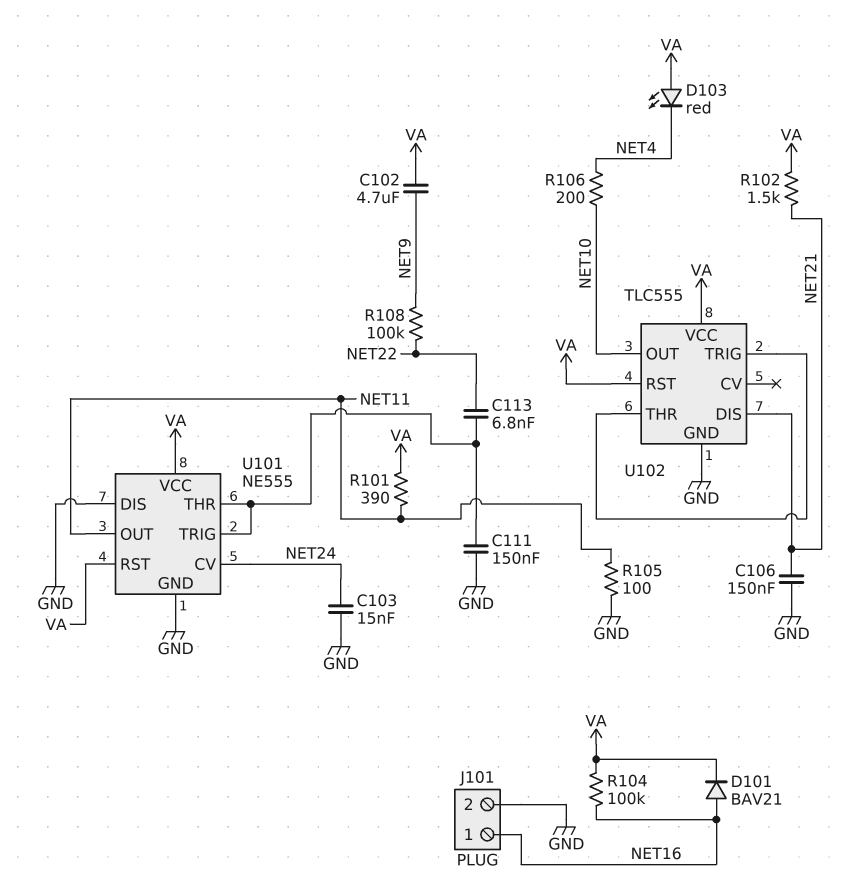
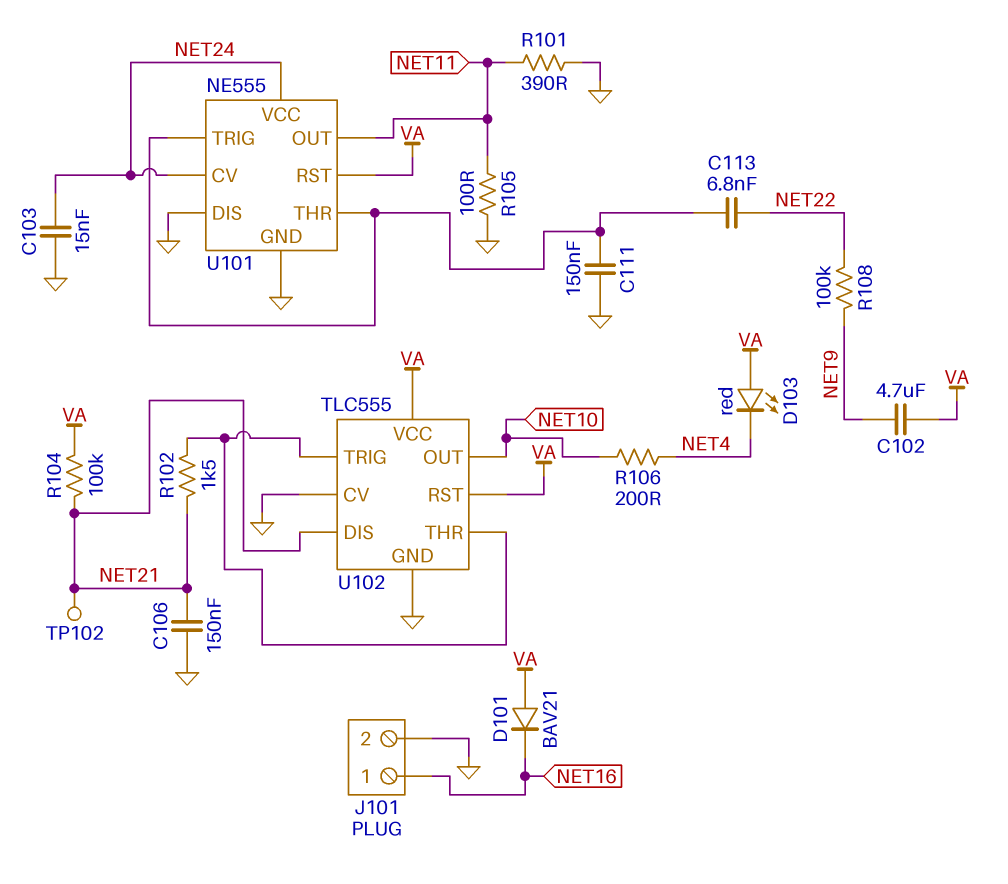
D101: diode BAV21 (A NET16, K VA) -> diode BAV21 (A VA, K NET16)
R101: 390 (NET11, VA) -> 390 (GND, NET11)
R102: 1.5k (NET21, VA) -> 1.5k (NET21, U102/THR)
R104: 100k (NET16, VA) -> 100k (NET21, VA)
TP102: none -> test point (NET21)
U101 pin VCC: VA -> NET24
U102 pin CV: none -> GND

